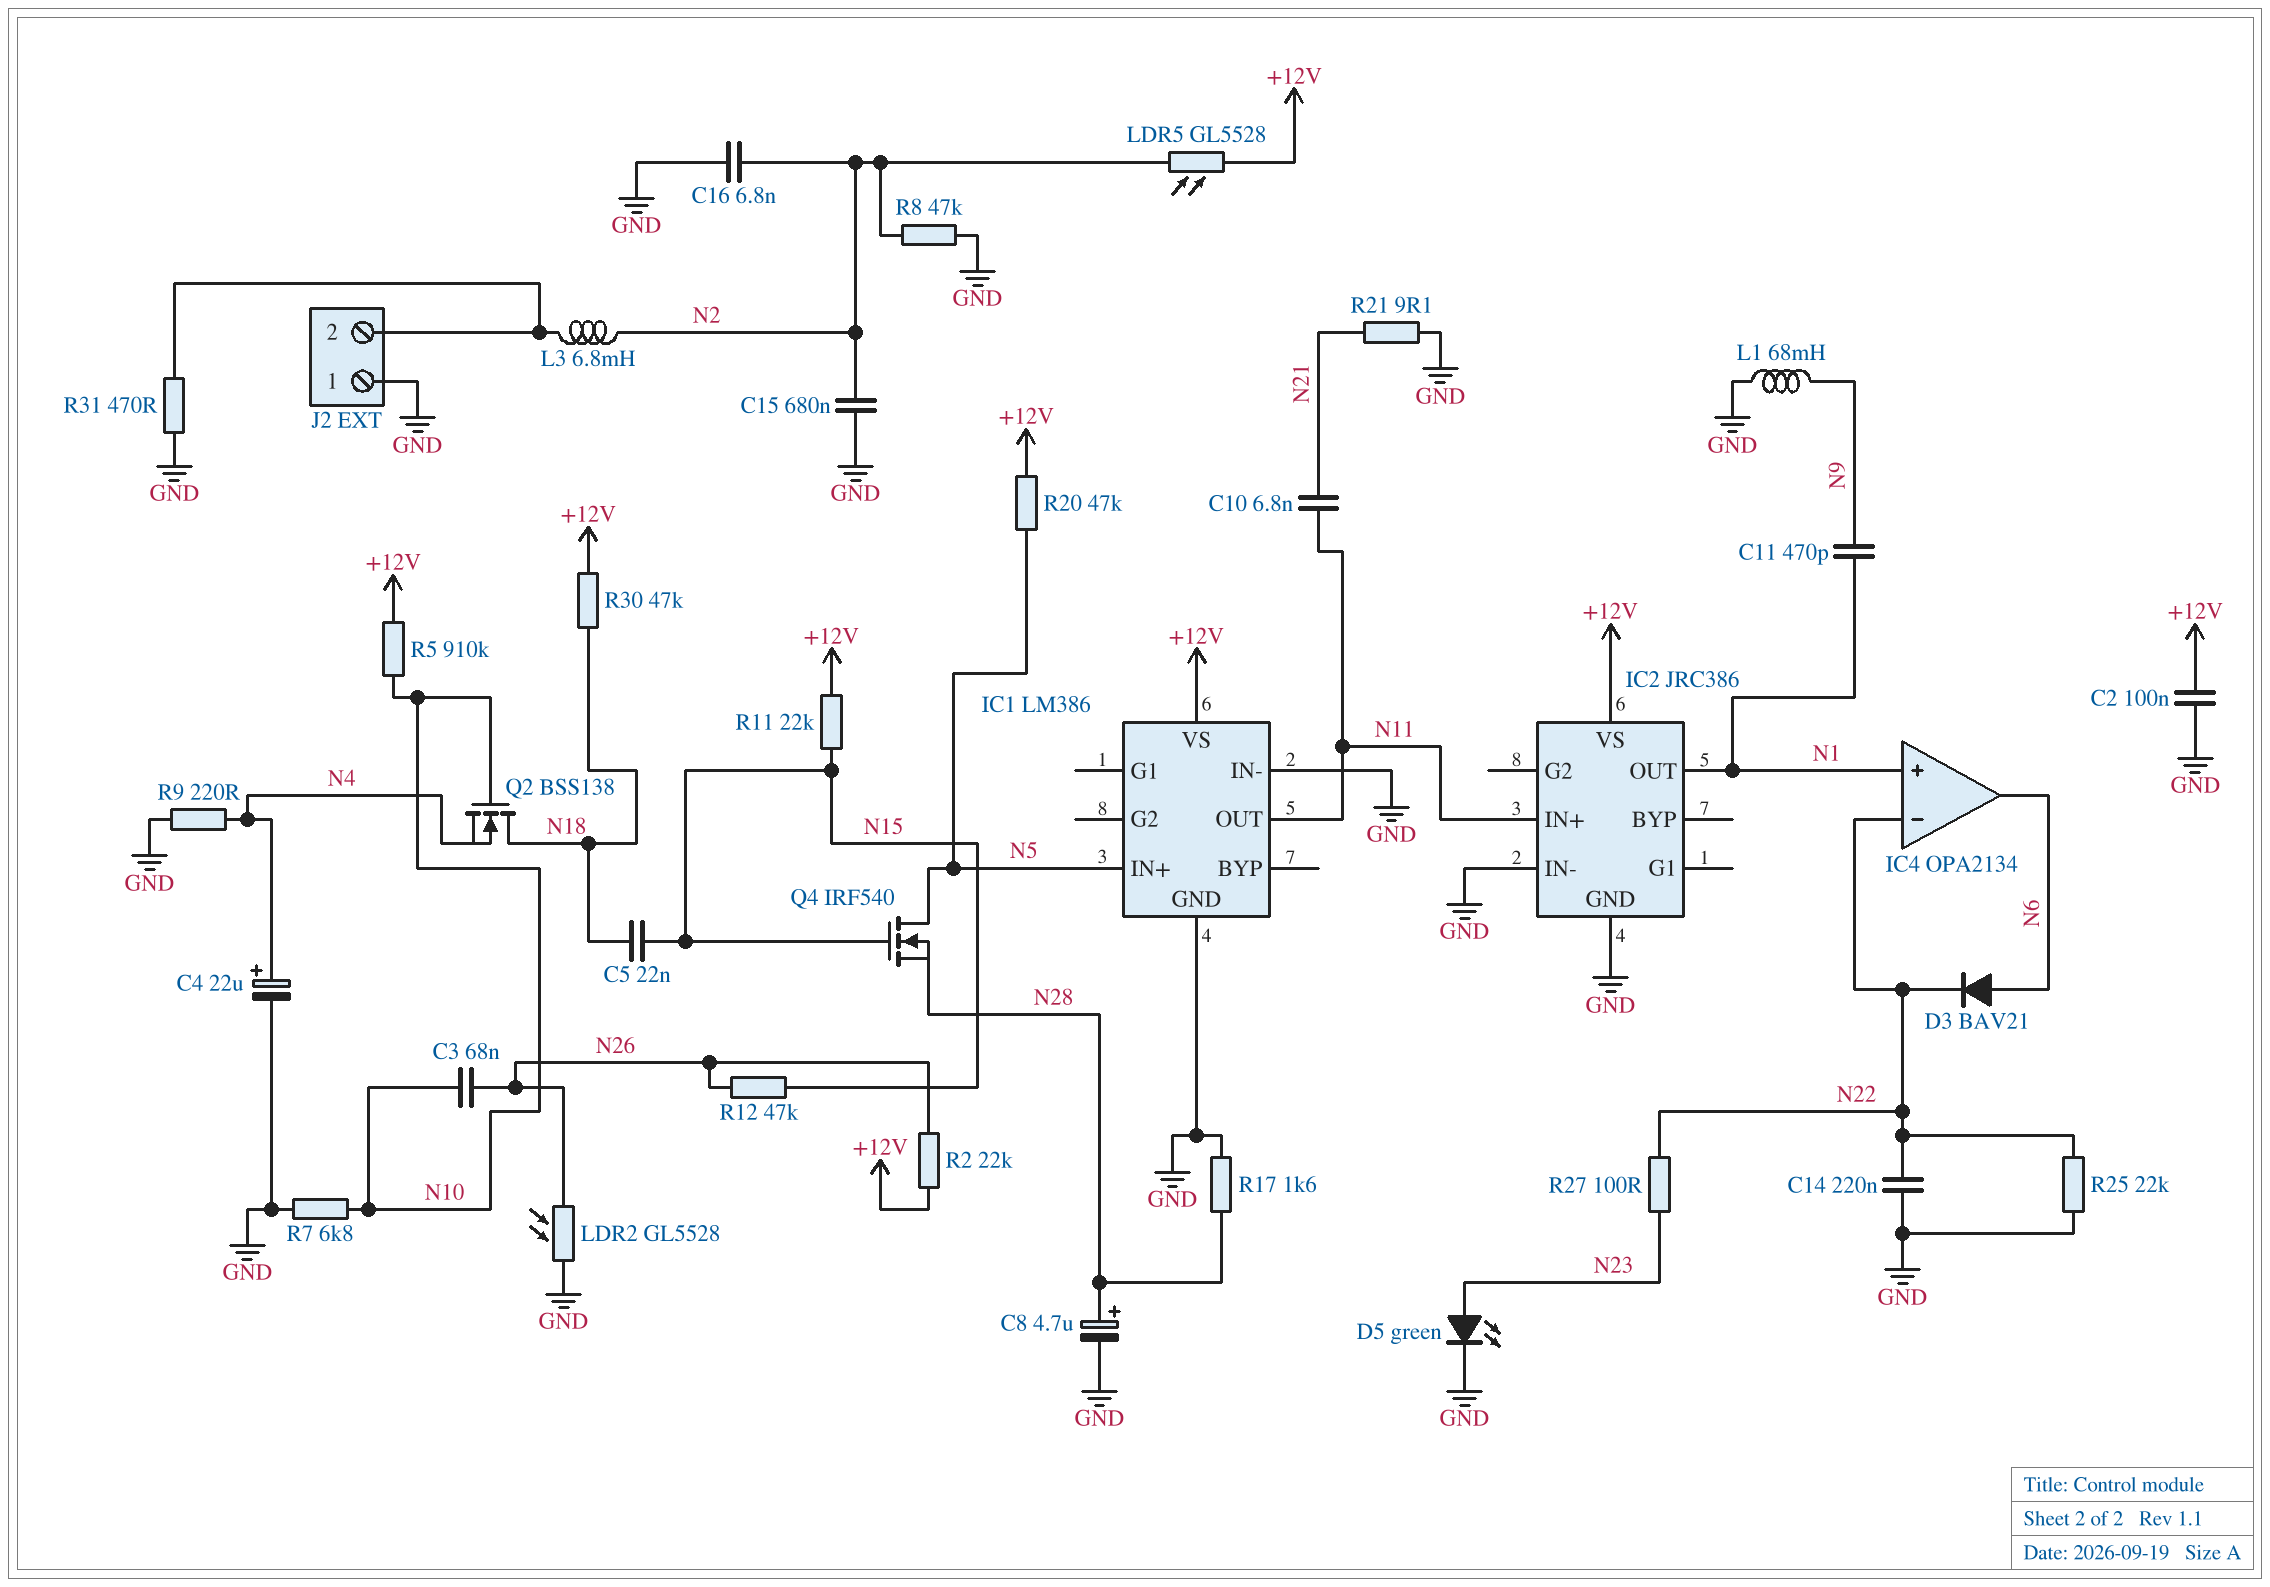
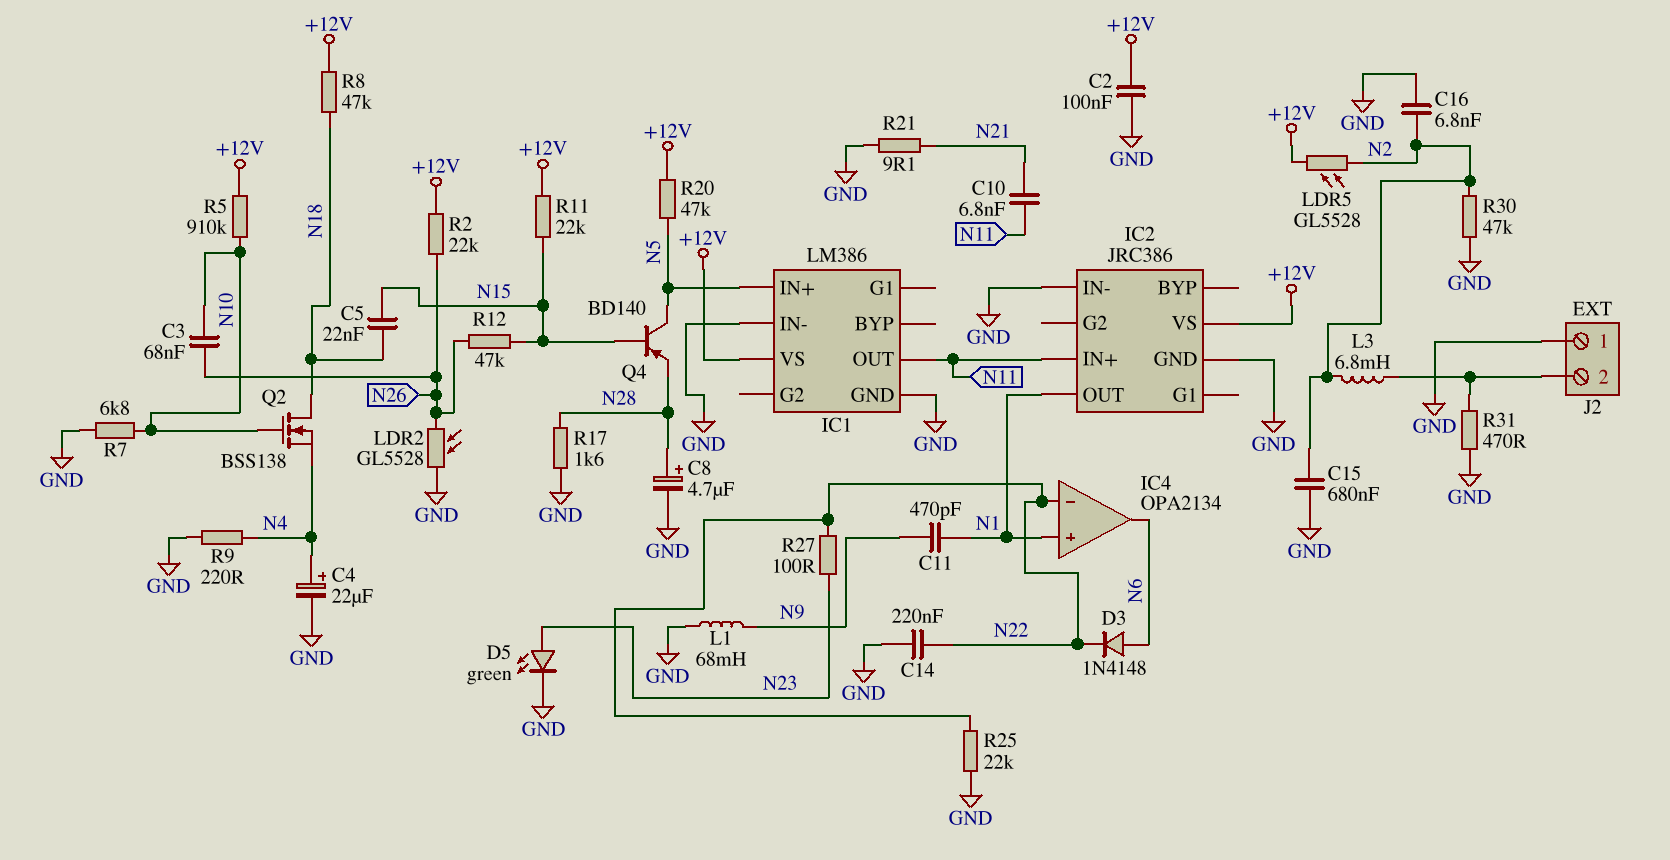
D3: diode BAV21 (A N6, K N22) -> diode 1N4148 (A N6, K N22)
Q4: NMOS IRF540 (G N15, D N5, S N28) -> PNP BD140 (B N15, C N5, E N28)
R8: 47k (GND, N2) -> 47k (+12V, N18)
R30: 47k (+12V, N18) -> 47k (GND, N2)

